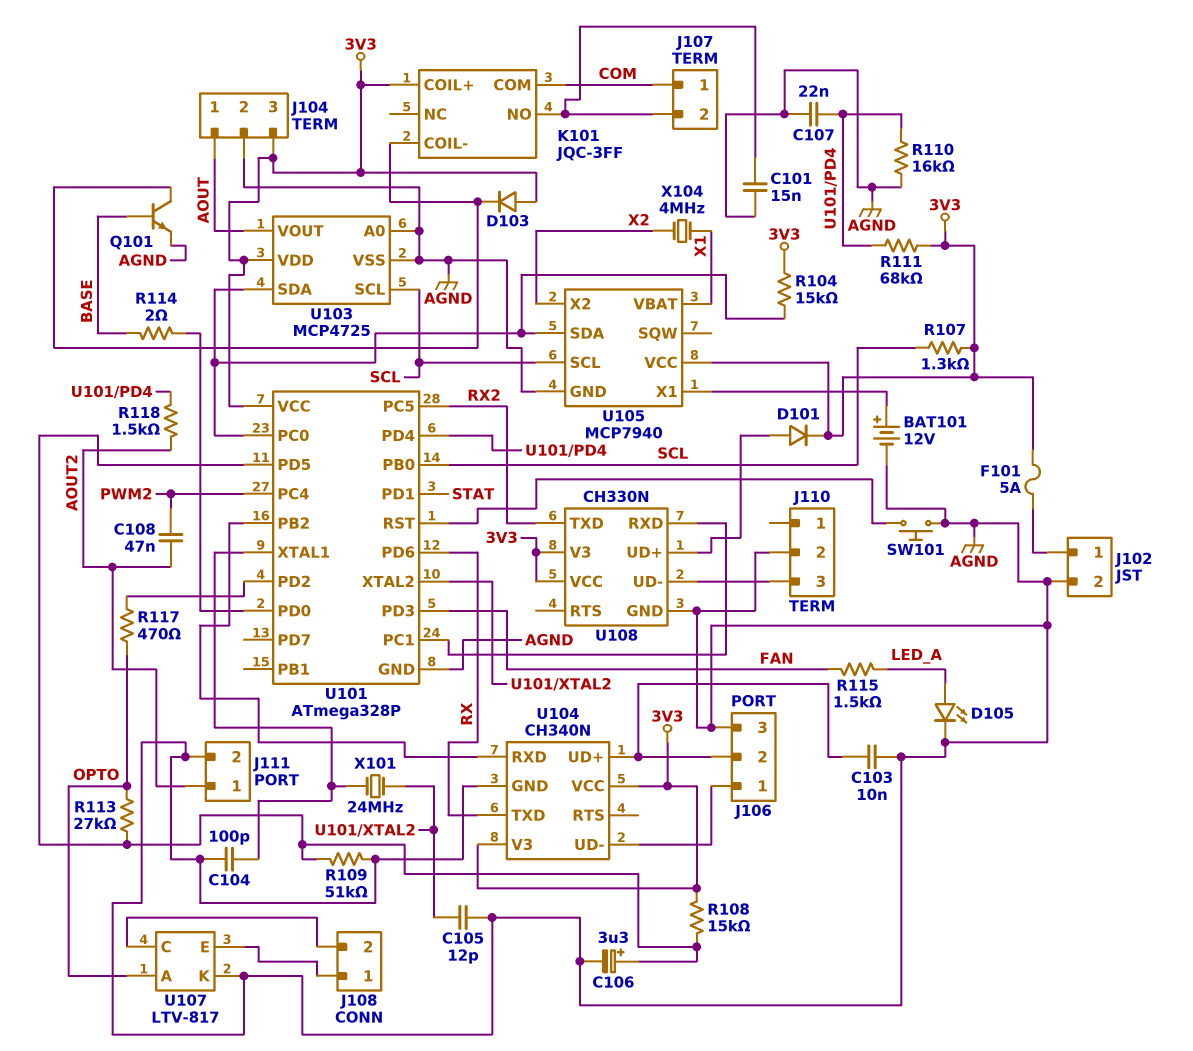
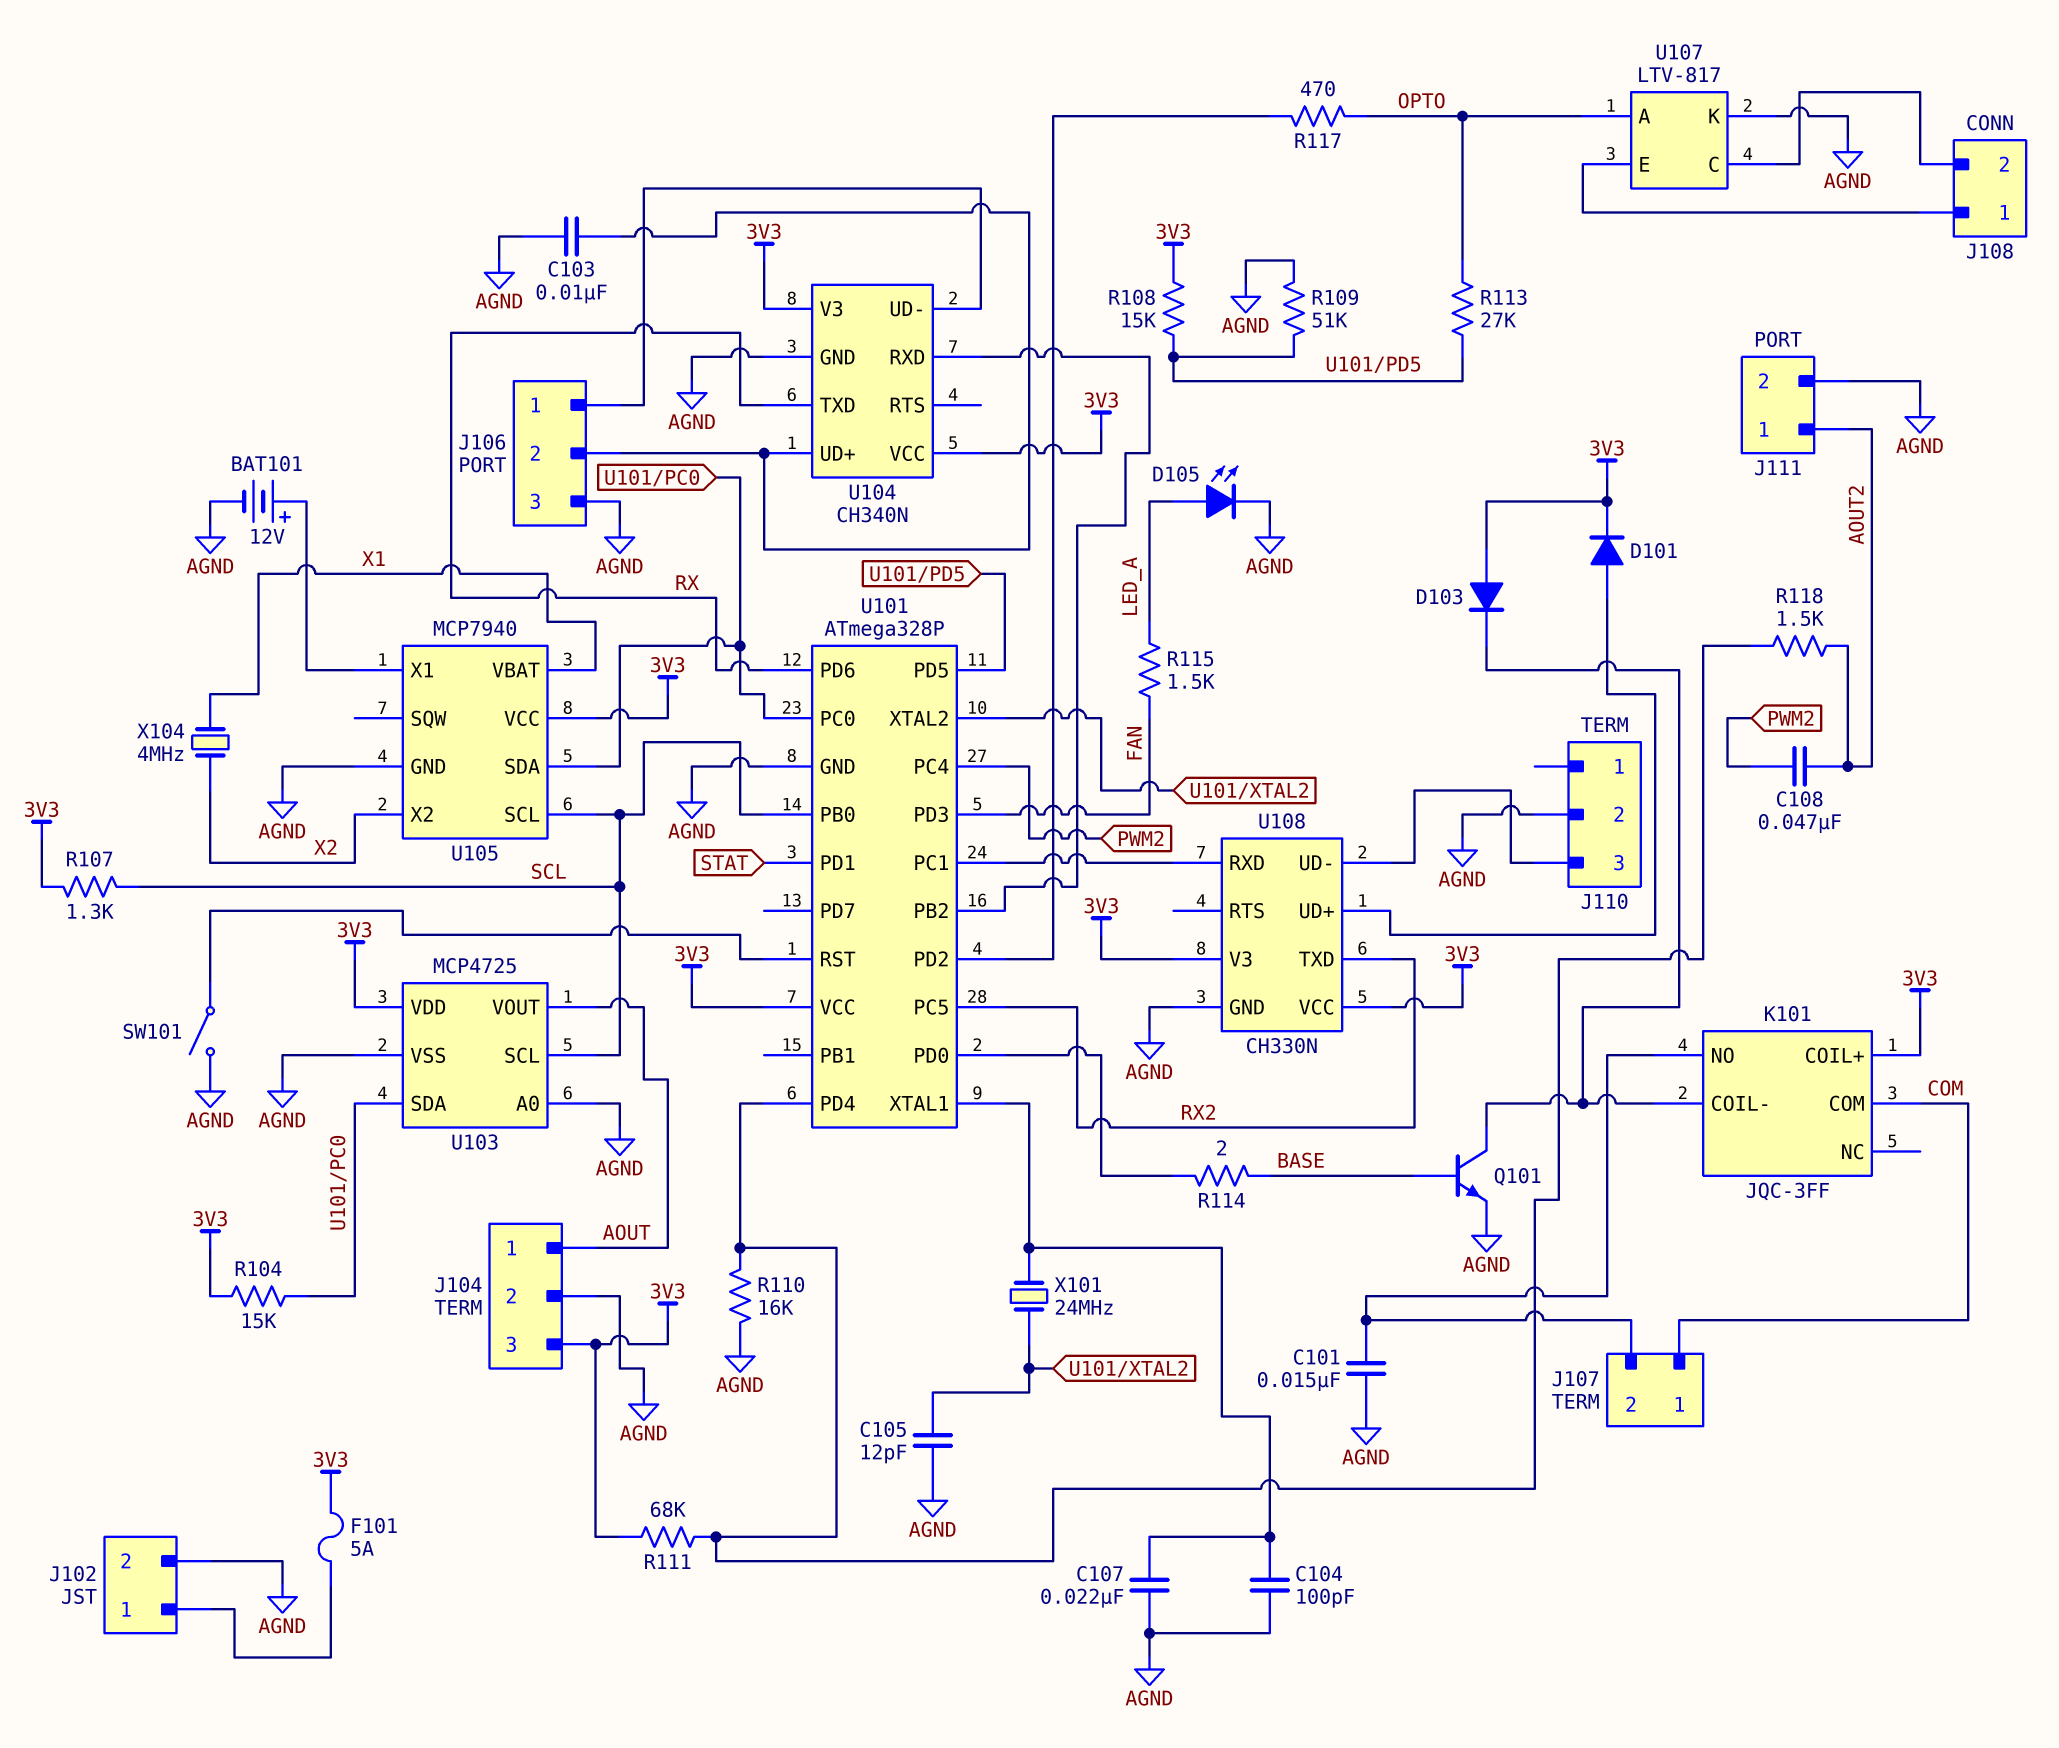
C106: 3.3uF (plus U101/PD5, minus AGND) -> none
C107: 22nF (AGND, U101/PD4) -> 22nF (AGND, U101/XTAL1)
SW101: button (AGND, U101/RST) -> switch (AGND, U101/RST)

